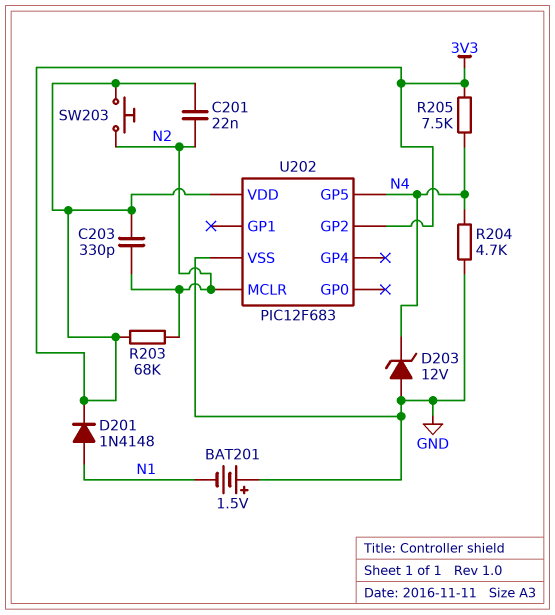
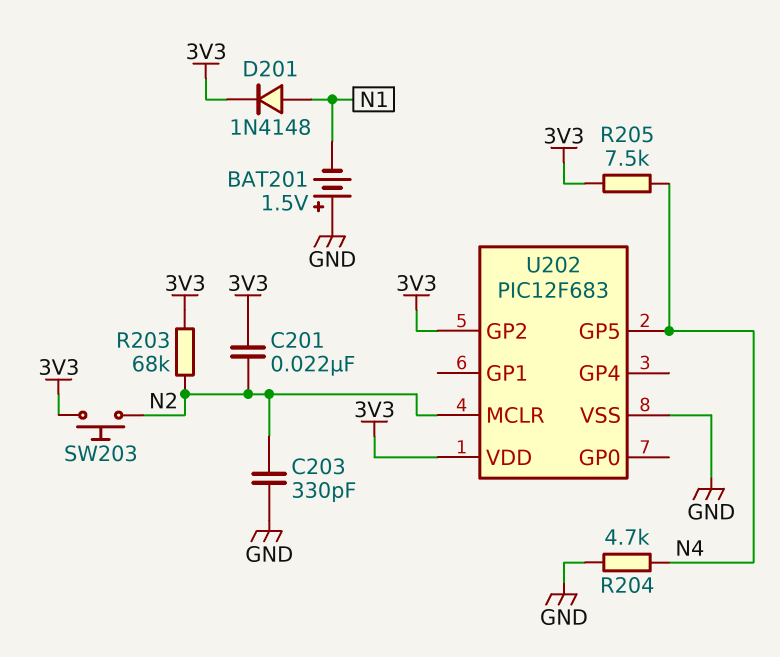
C203: 330pF (3V3, N2) -> 330pF (GND, N2)
D203: zener 12V (A GND, K N4) -> none

